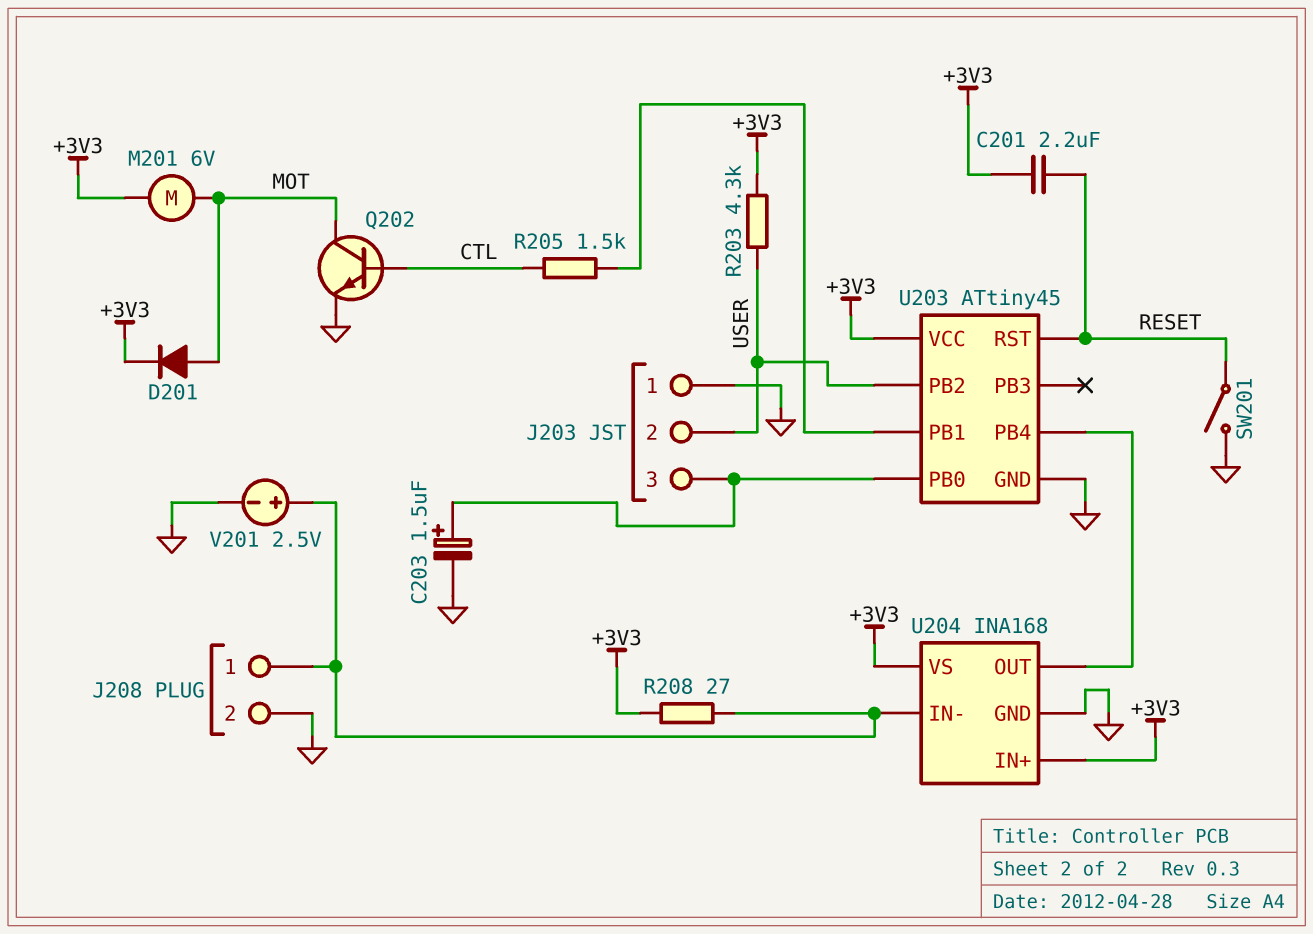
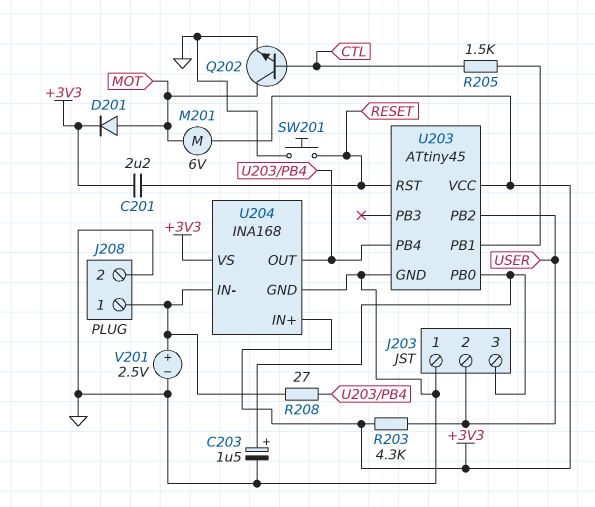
R208: 27 (+3V3, J208/1) -> 27 (J208/1, U203/PB4)
SW201: switch (GND, RESET) -> button (GND, RESET)

